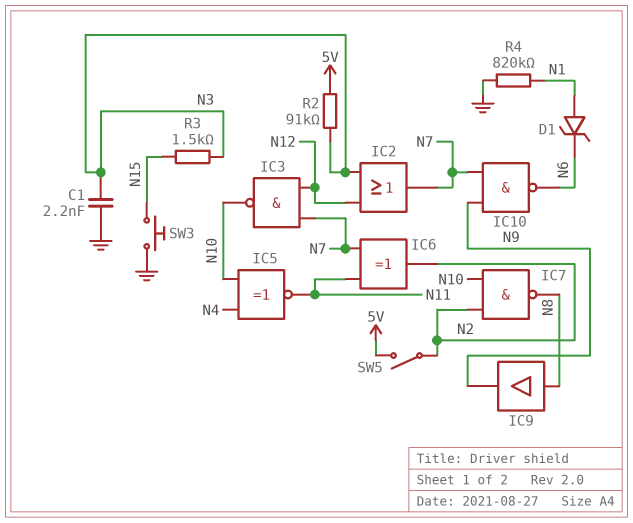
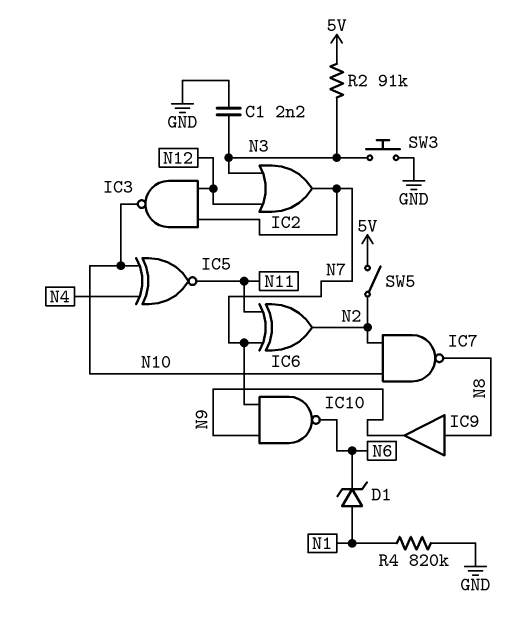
R3: 1.5k (N3, N15) -> none
SW3: button (GND, N15) -> button (GND, N3)

